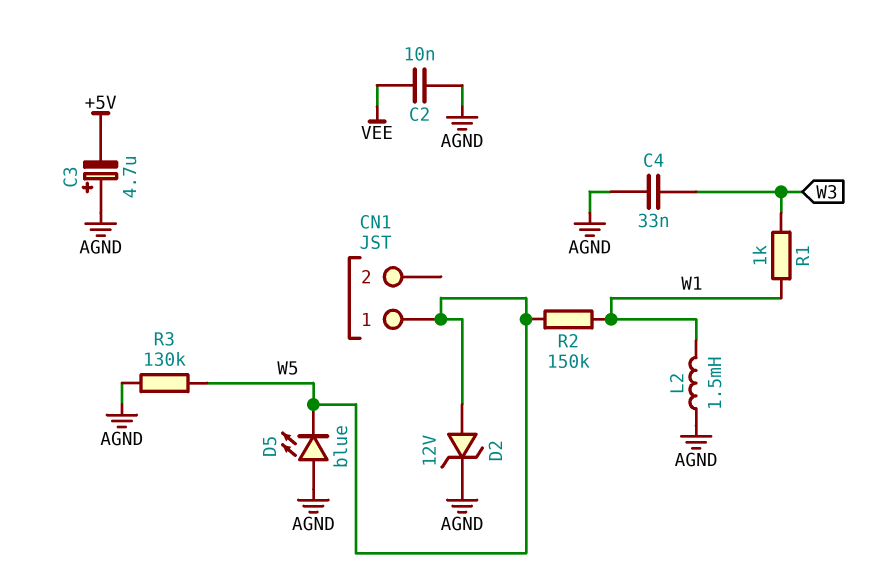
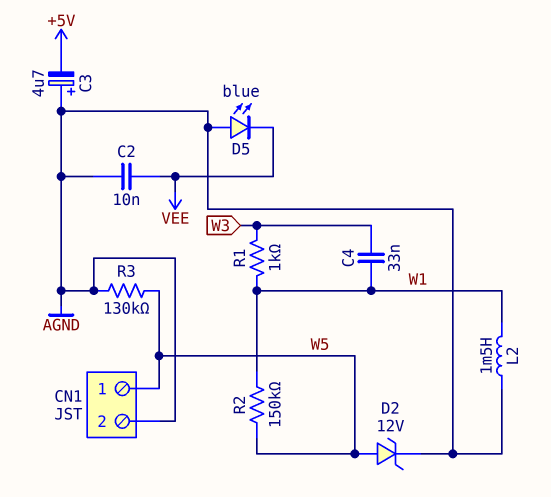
C4: 33nF (AGND, W3) -> 33nF (W1, W3)
CN1 pin 2: none -> AGND
D5: LED blue (A AGND, K W5) -> LED blue (A AGND, K VEE)

